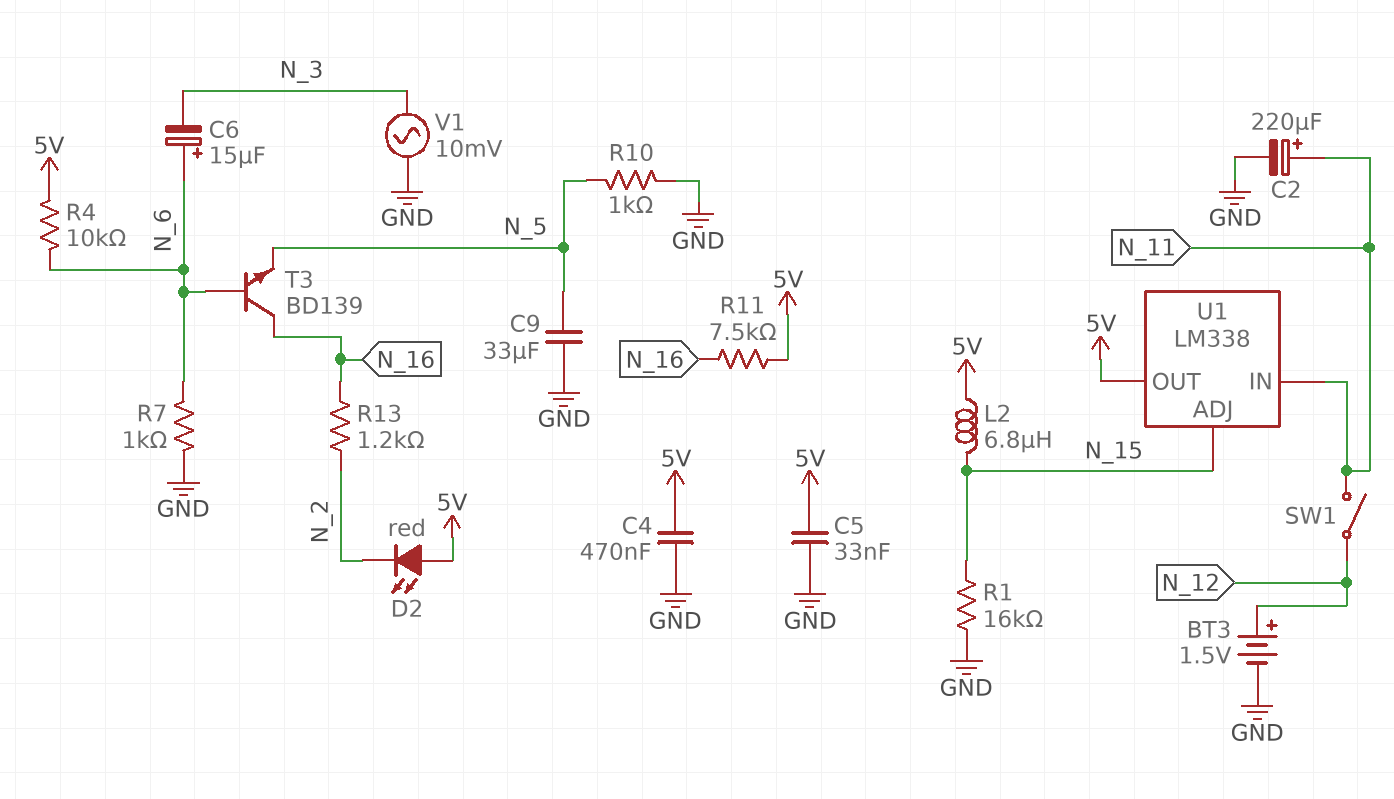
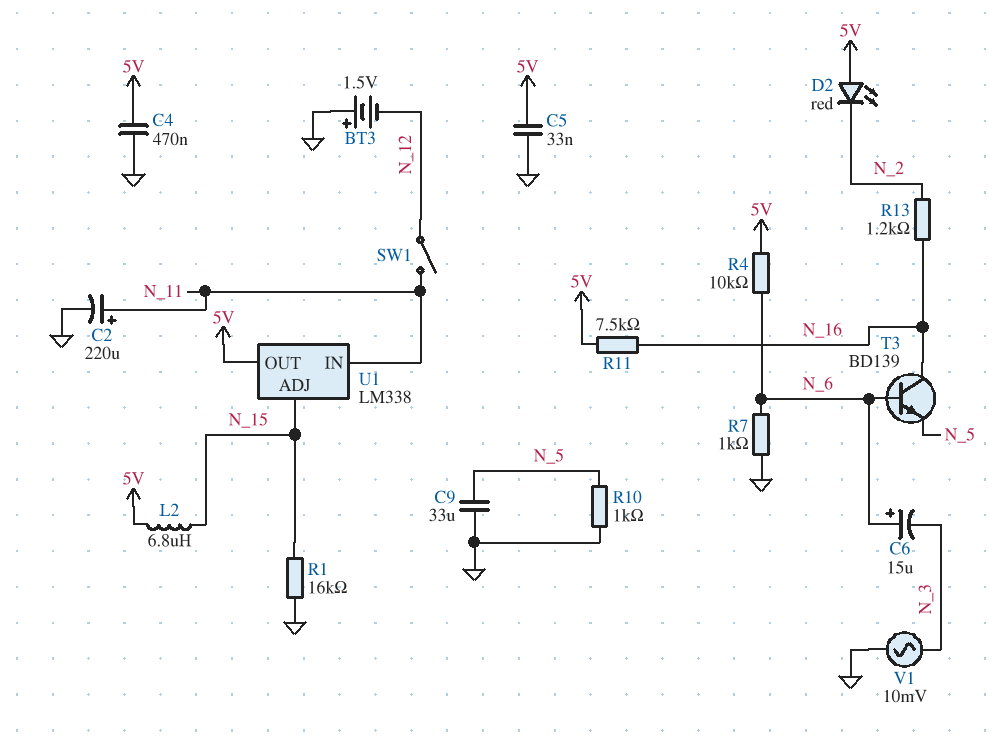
BT3: 1.5V (plus N_12, minus GND) -> 1.5V (plus GND, minus N_12)

